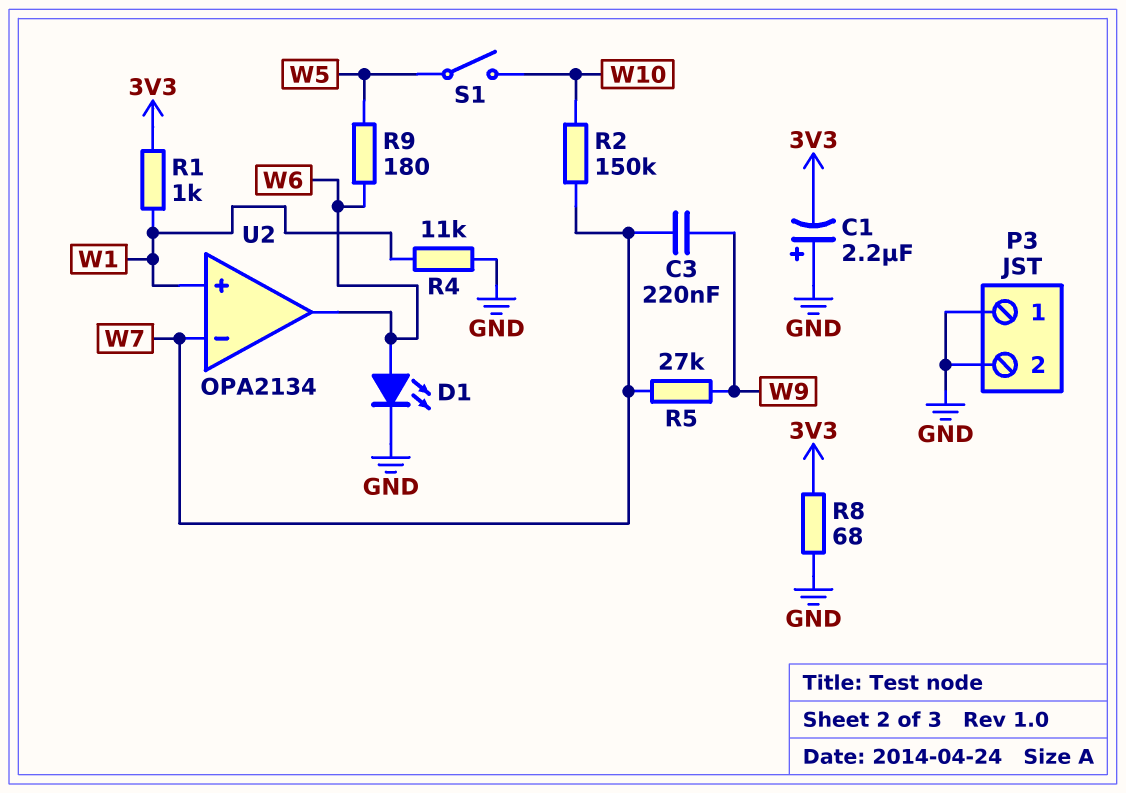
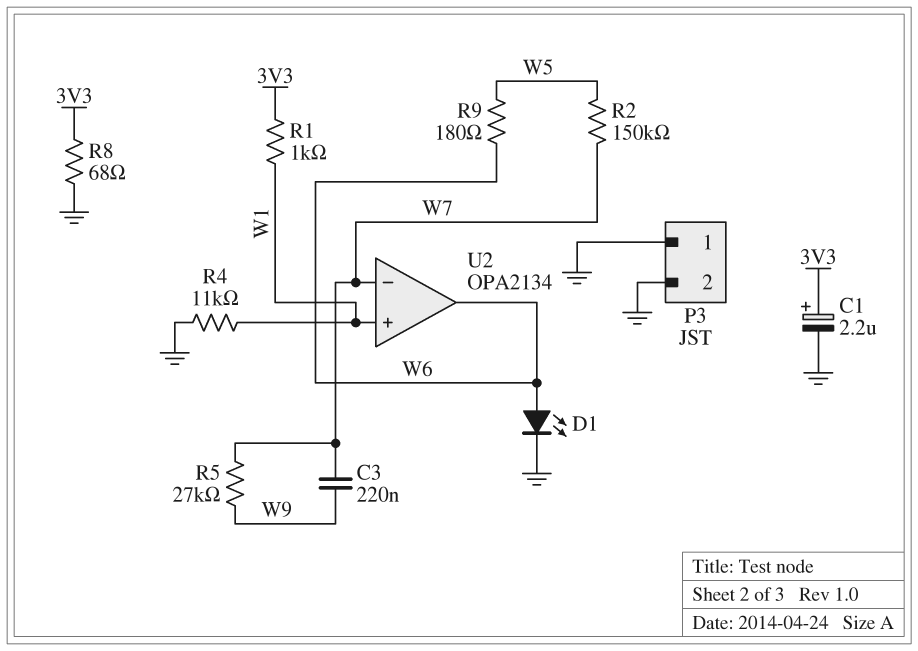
C1: 2.2uF (plus GND, minus 3V3) -> 2.2uF (plus 3V3, minus GND)
R2: 150k (W7, W10) -> 150k (W5, W7)
S1: switch (W5, W10) -> none

